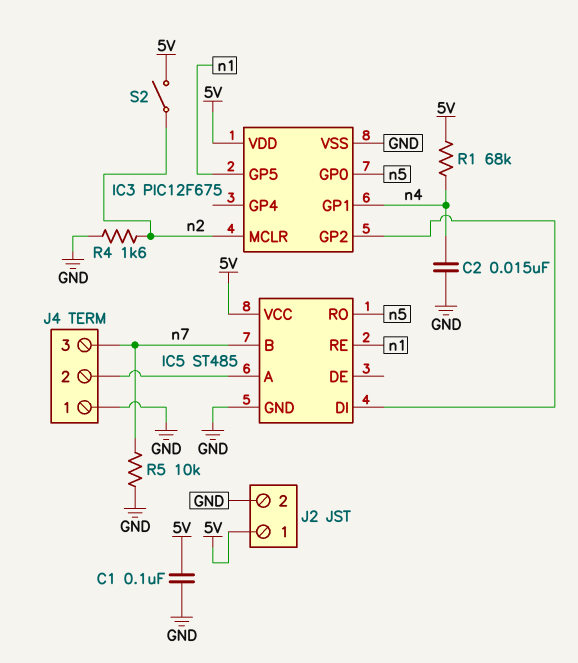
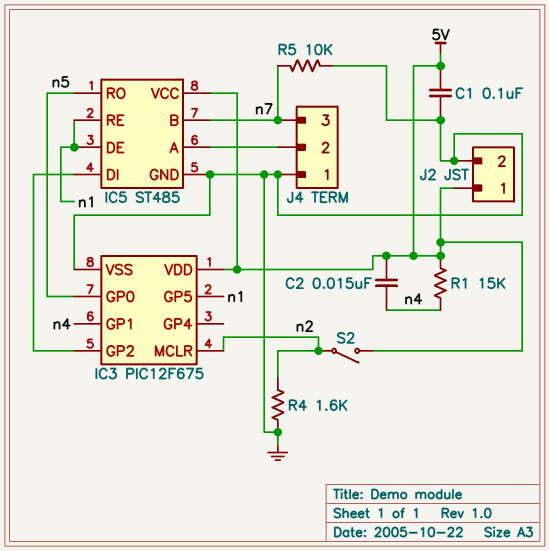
C2: 15nF (GND, n4) -> 15nF (5V, n4)
IC5 pin DE: none -> n1
R1: 68k (5V, n4) -> 15k (5V, n4)

